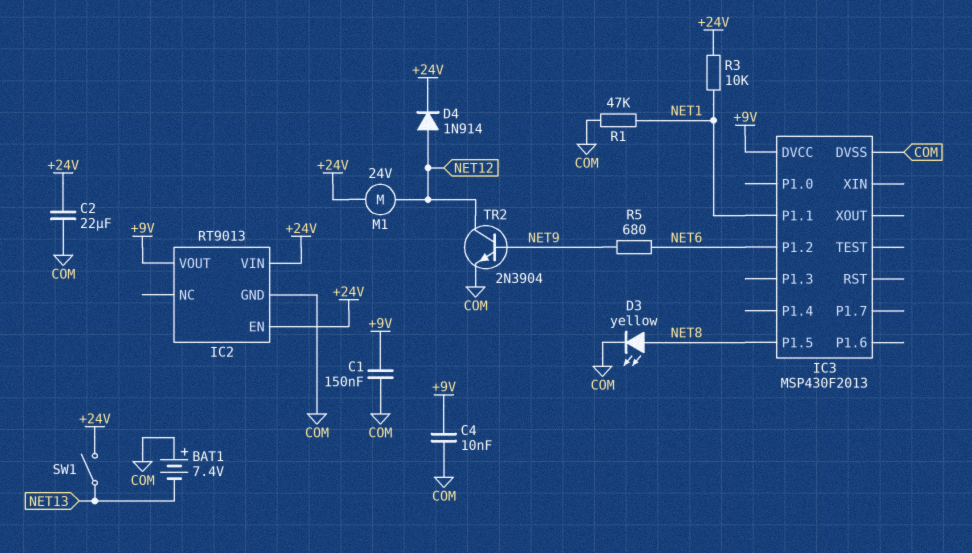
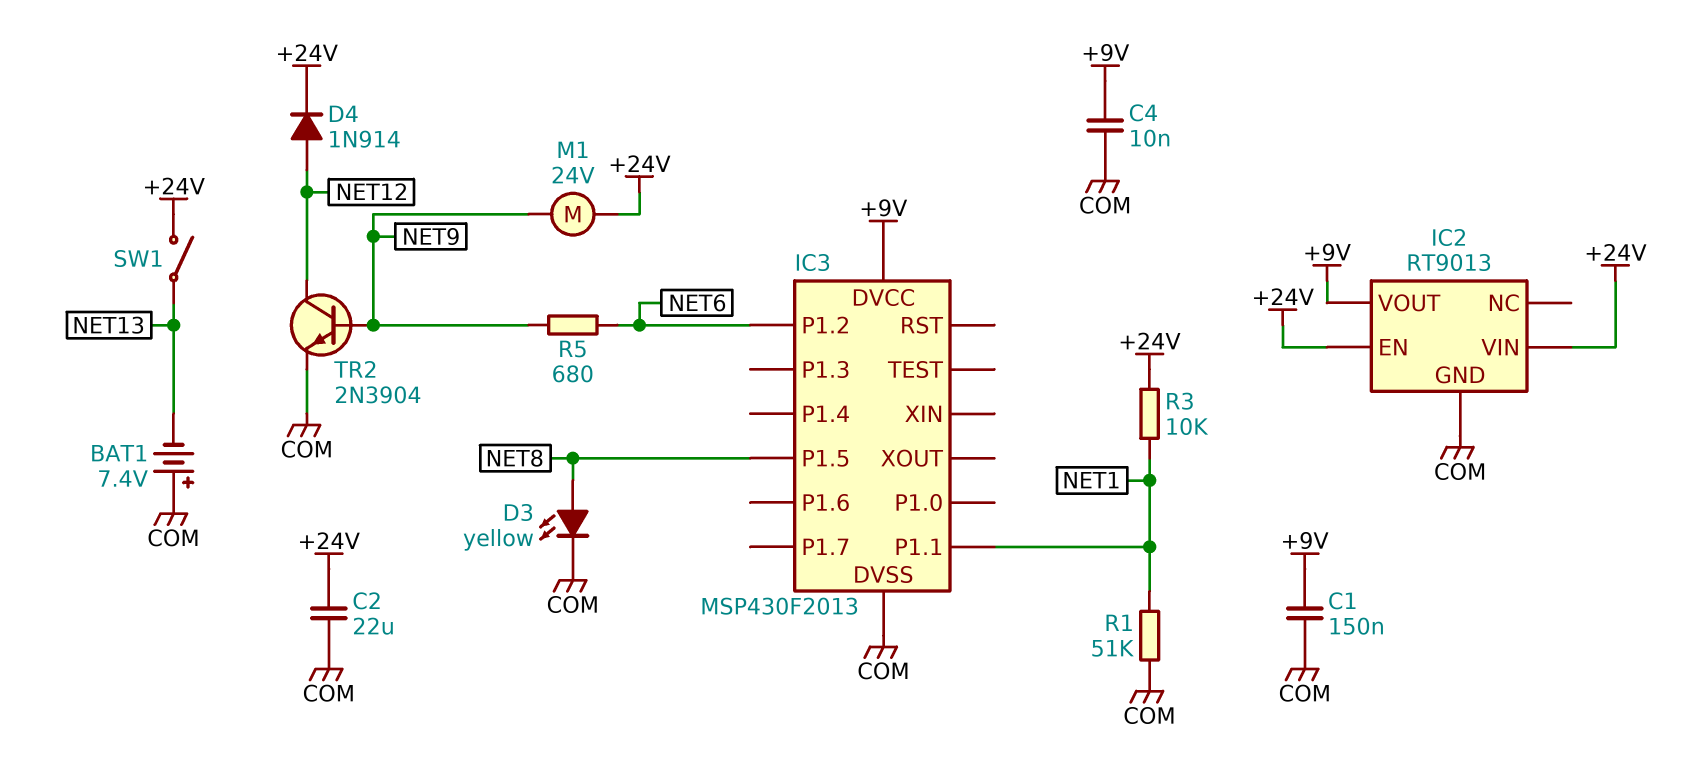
M1: motor 24V (+24V, NET12) -> motor 24V (+24V, NET9)
R1: 47k (COM, NET1) -> 51k (COM, NET1)

